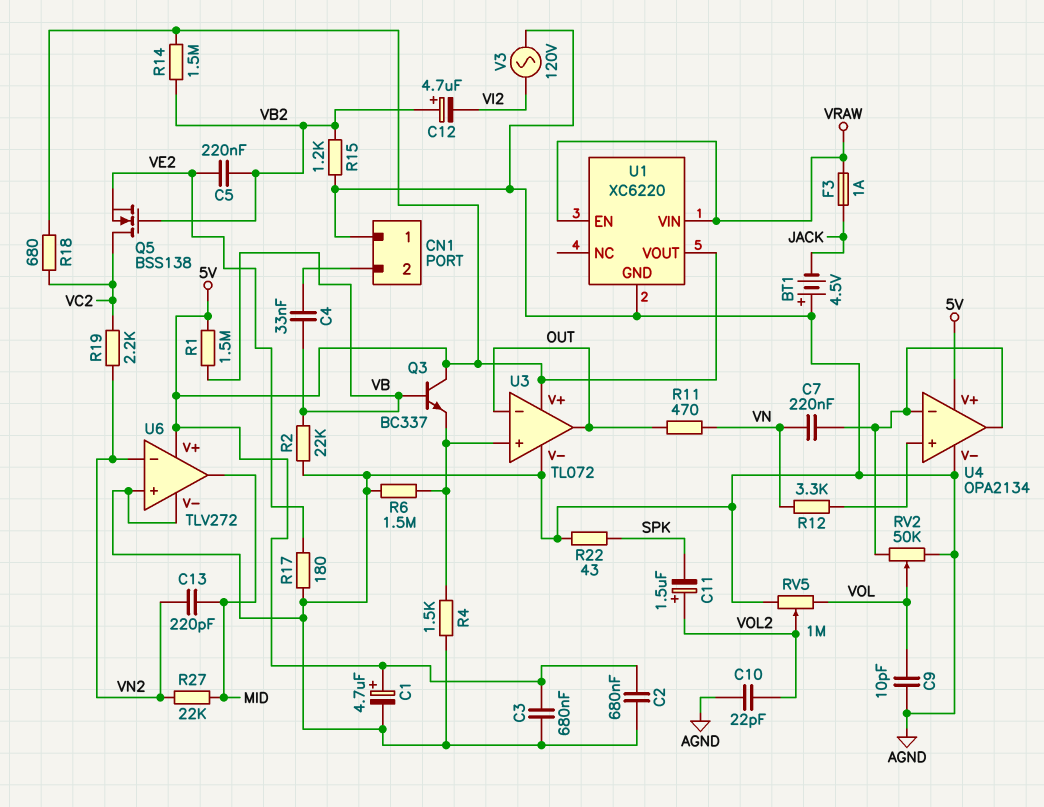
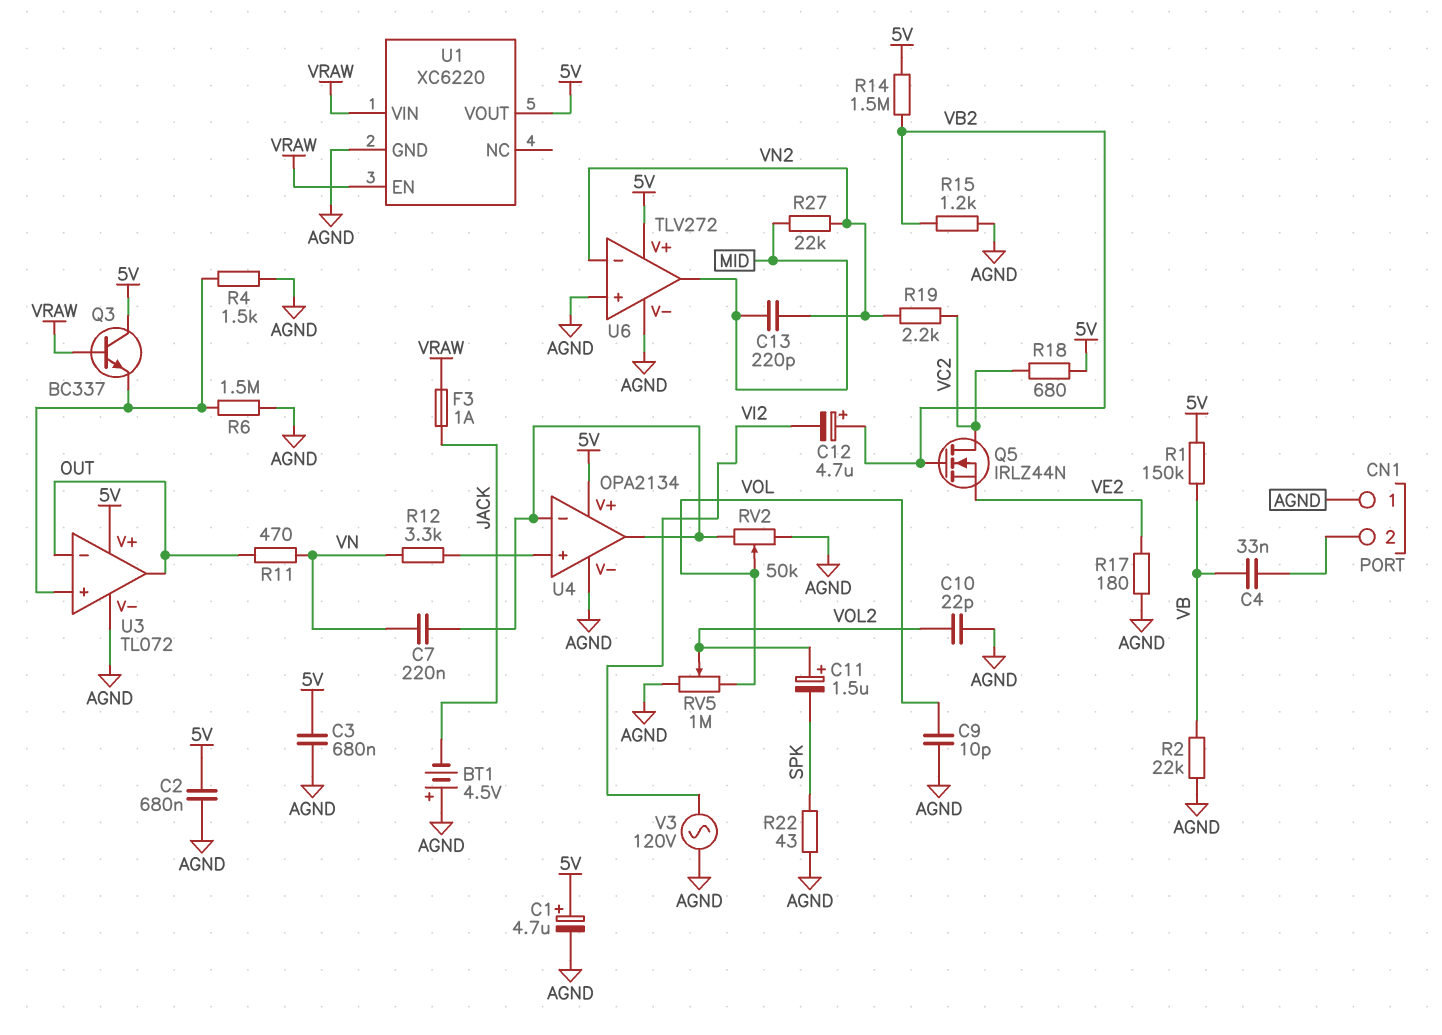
C5: 220nF (VB2, VE2) -> none
Q3: NPN BC337 (B VB, C 5V, E U3/in+) -> NPN BC337 (B VRAW, C 5V, E U3/in+)
Q5: NMOS BSS138 (G VB2, D VC2, S VE2) -> NMOS IRLZ44N (G VB2, D VC2, S VE2)
R1: 1.5M (5V, VB) -> 150k (5V, VB)

